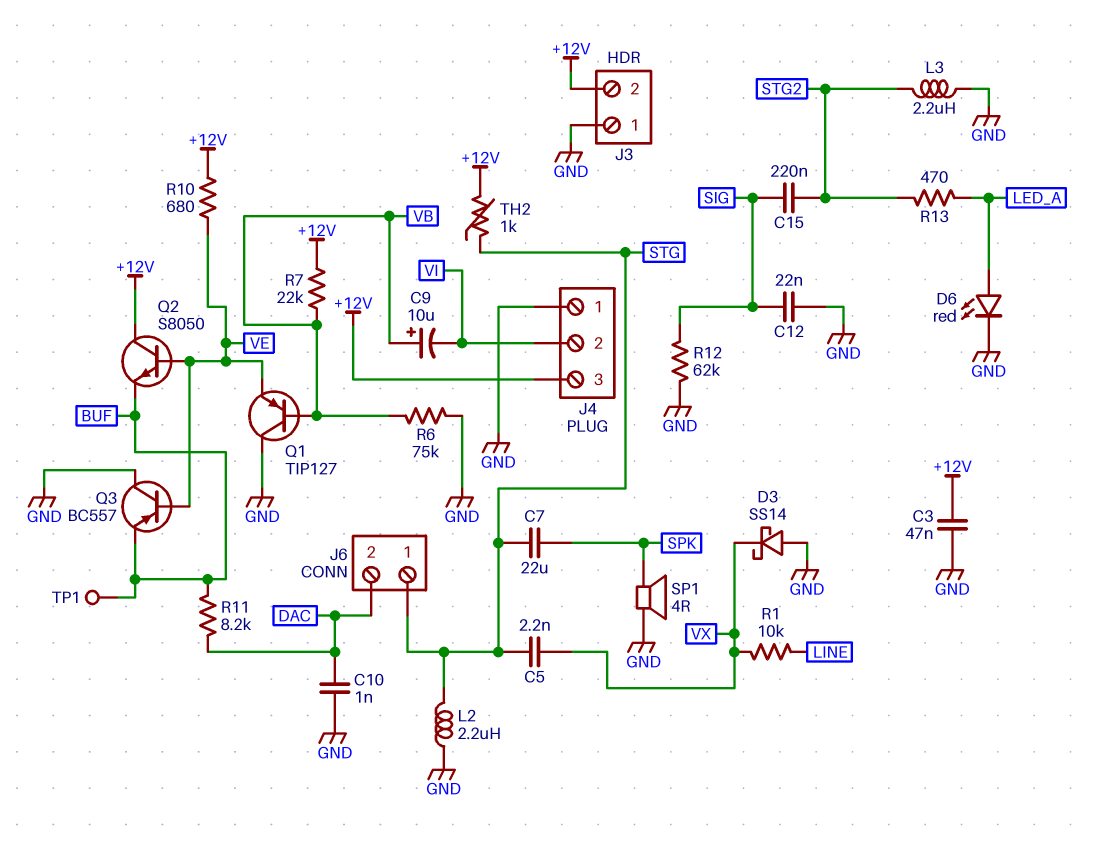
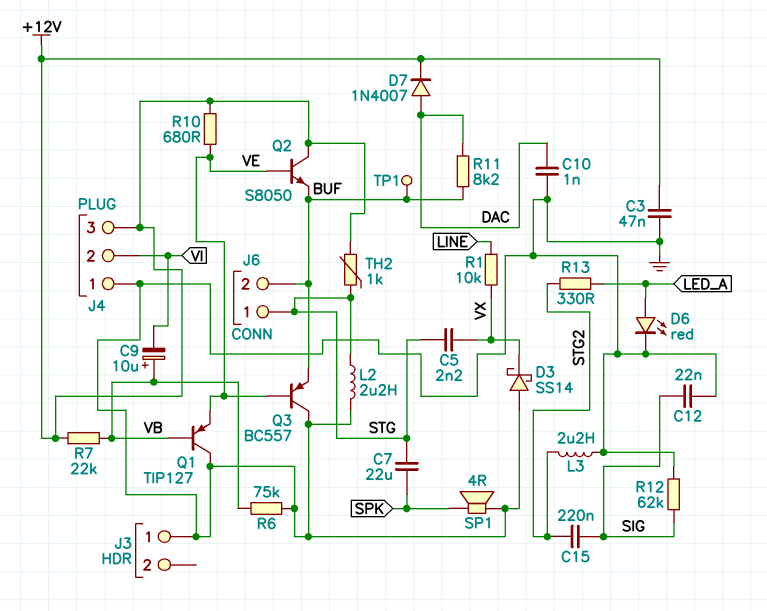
D7: none -> diode 1N4007 (A DAC, K +12V)
J3 pin 2: +12V -> none
J6 pin 2: DAC -> BUF
R13: 470 (LED_A, STG2) -> 330 (LED_A, STG2)

